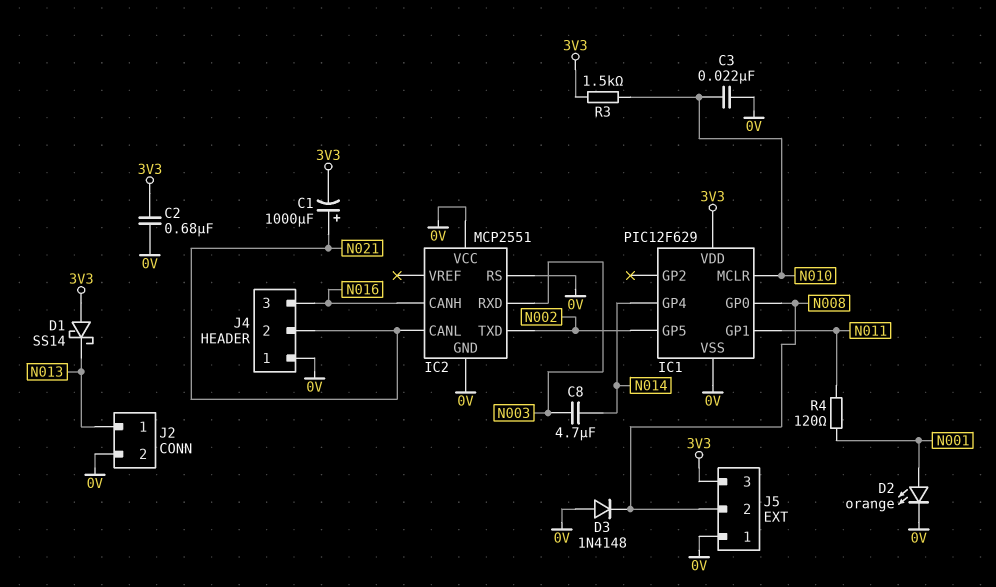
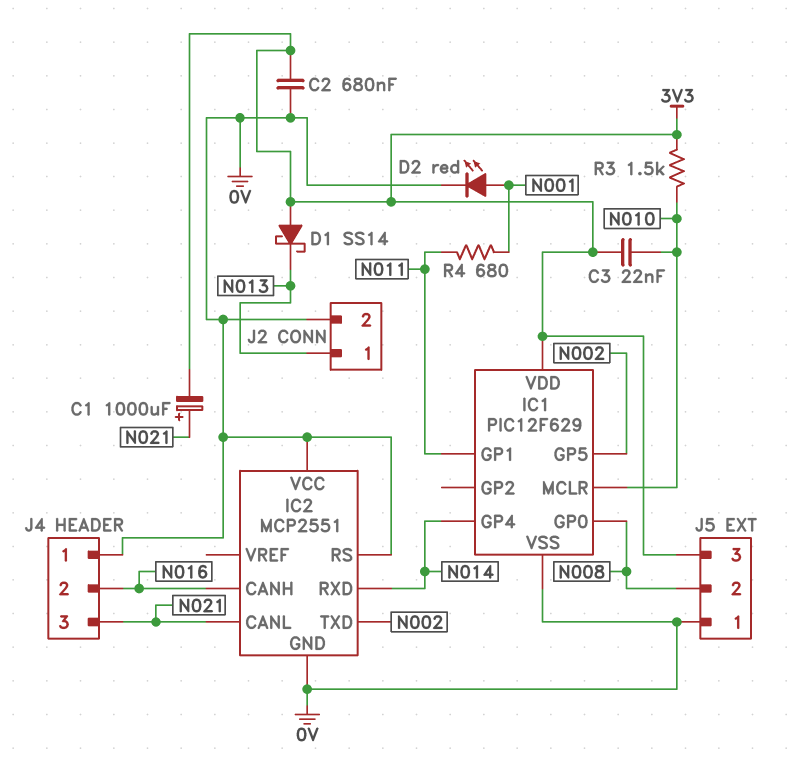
C3: 22nF (0V, N010) -> 22nF (3V3, N010)
C8: 4.7uF (N003, N014) -> none
D2: LED orange (A N001, K 0V) -> LED red (A N001, K 0V)
D3: diode 1N4148 (A 0V, K N008) -> none
IC2 pin RXD: N003 -> N014
J4 pin 2: N021 -> N016
J4 pin 3: N016 -> N021
R4: 120 (N001, N011) -> 680 (N001, N011)

